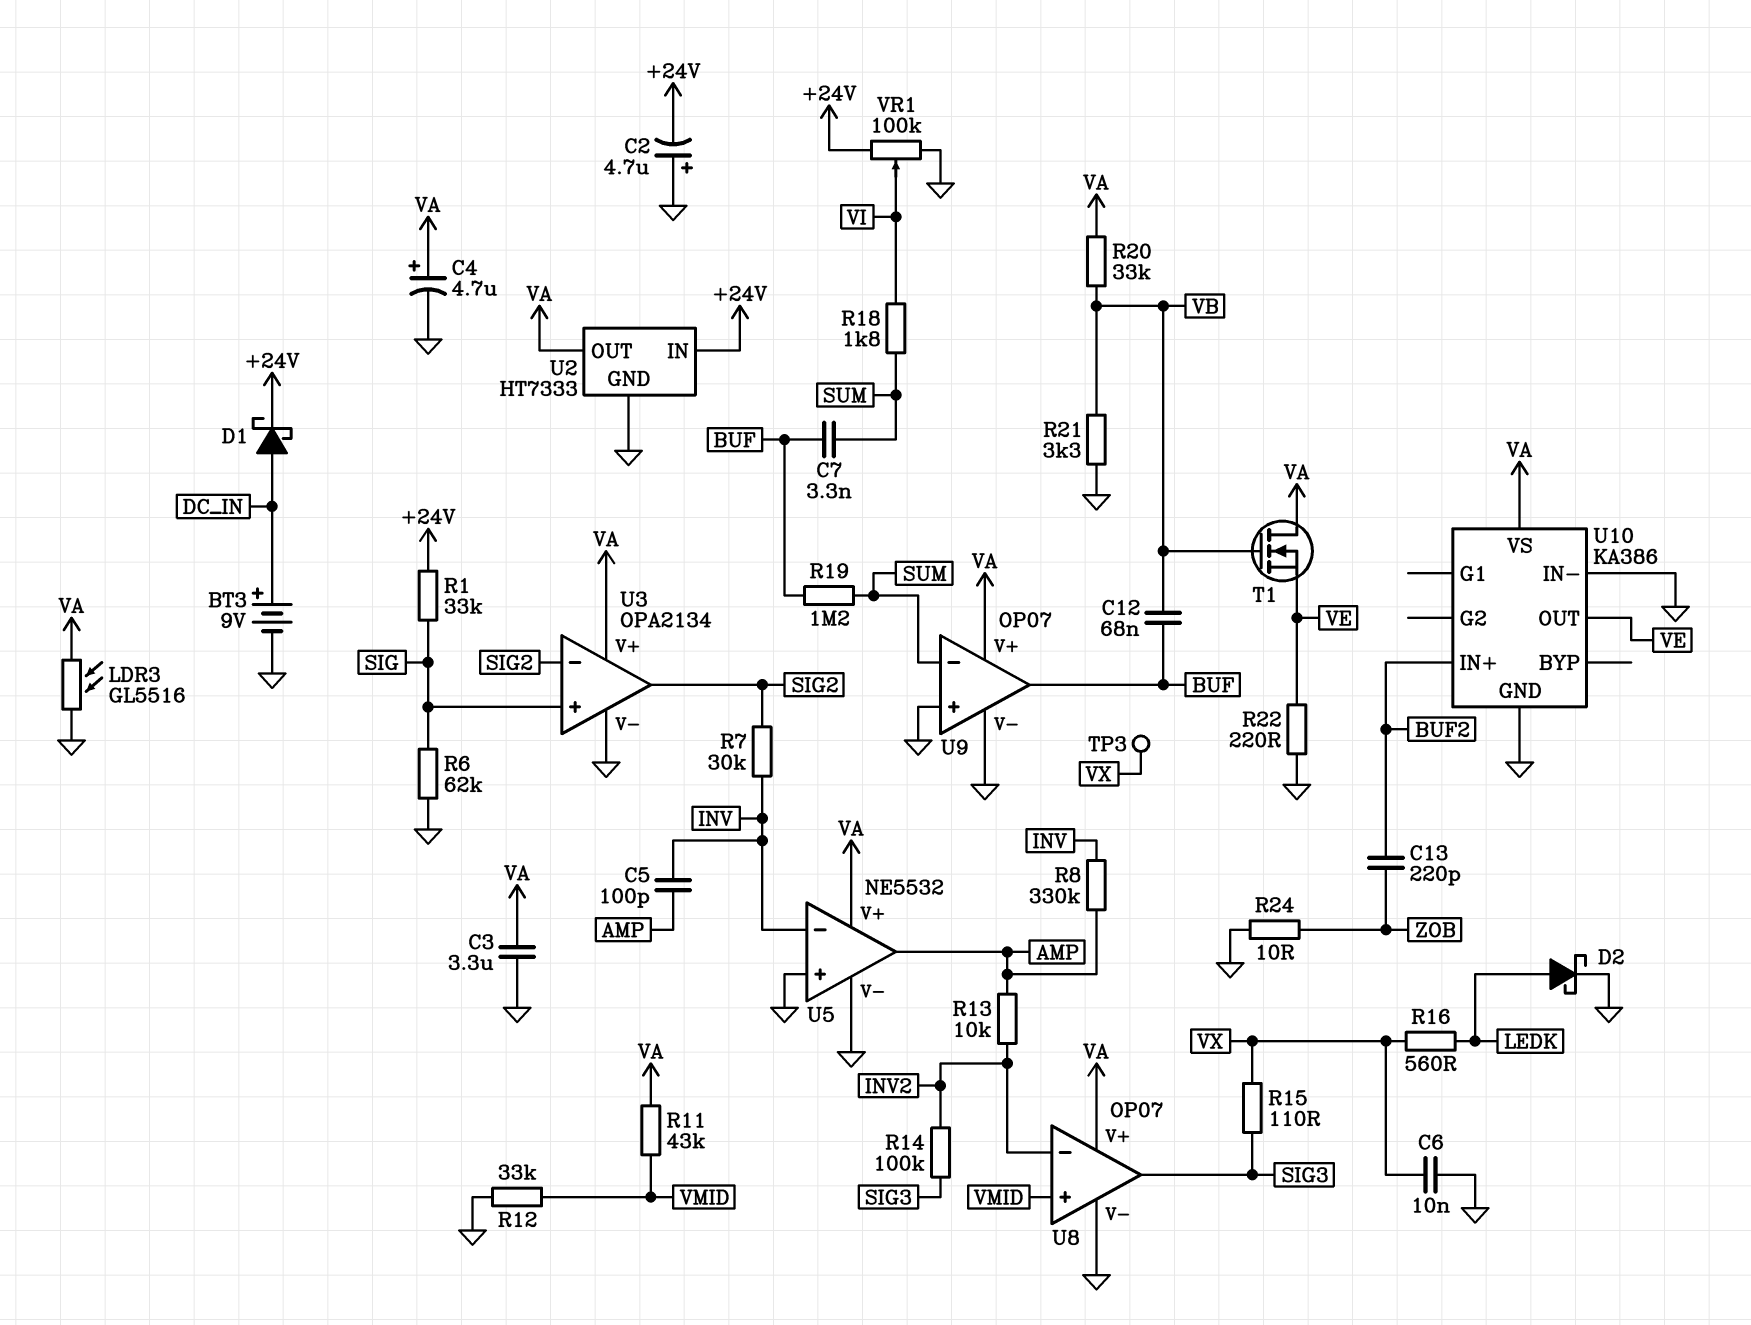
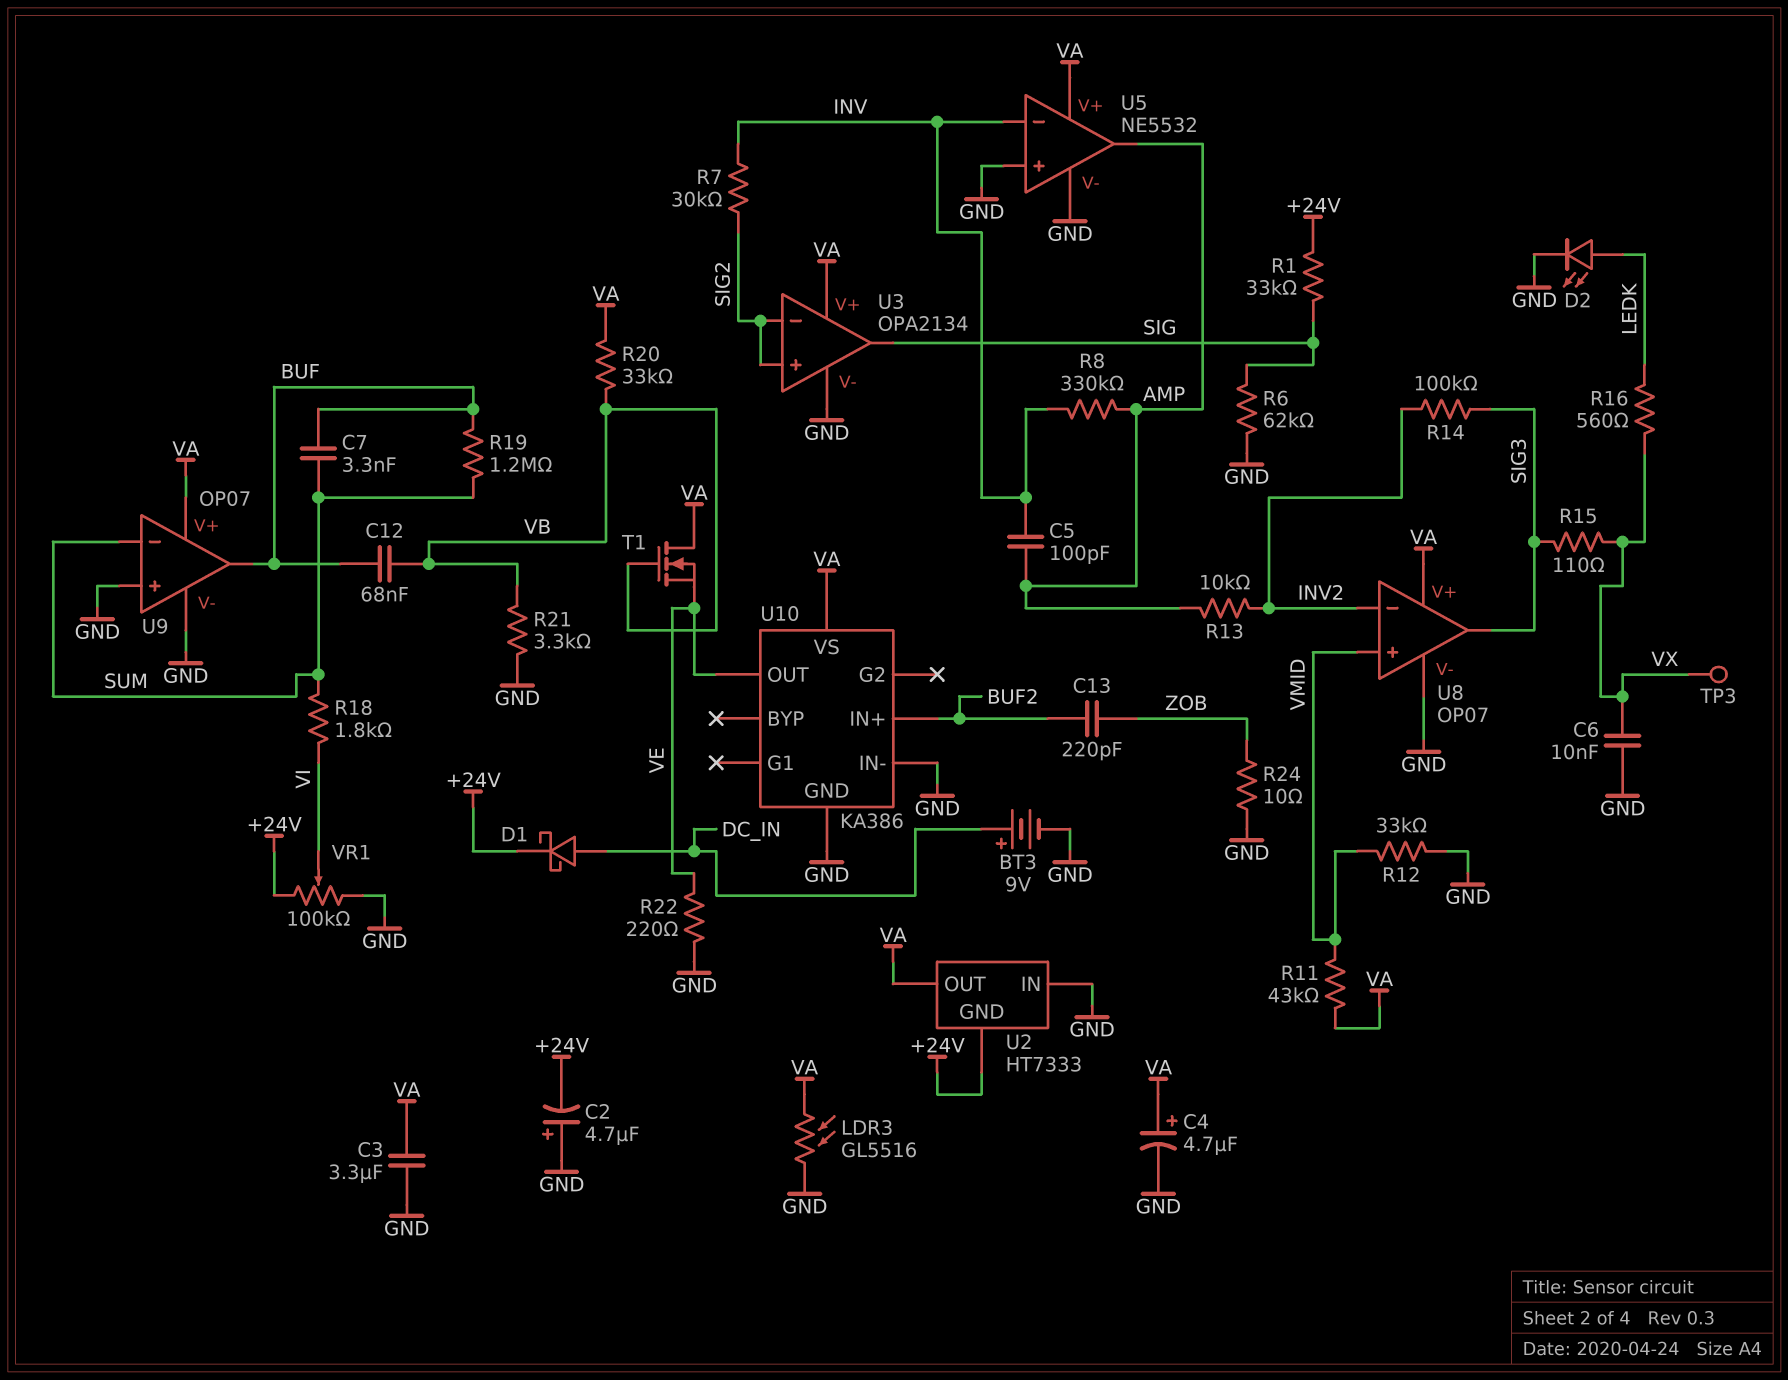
D2: schottky (A LEDK, K GND) -> LED (A LEDK, K GND)
U2 pin GND: GND -> +24V
U2 pin IN: +24V -> GND
U3 pin in+: SIG -> SIG2
U3 pin out: SIG2 -> SIG

